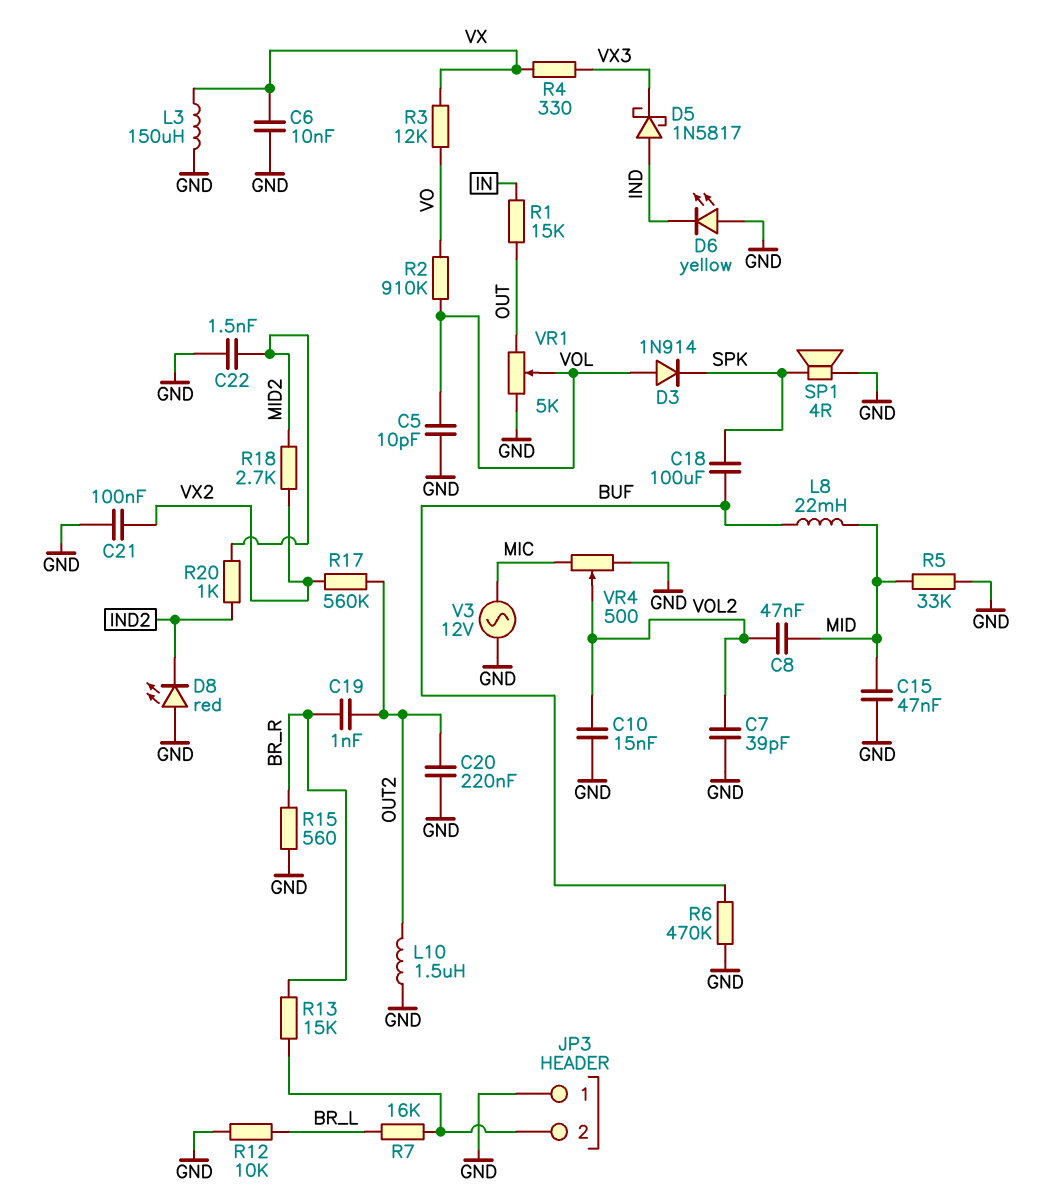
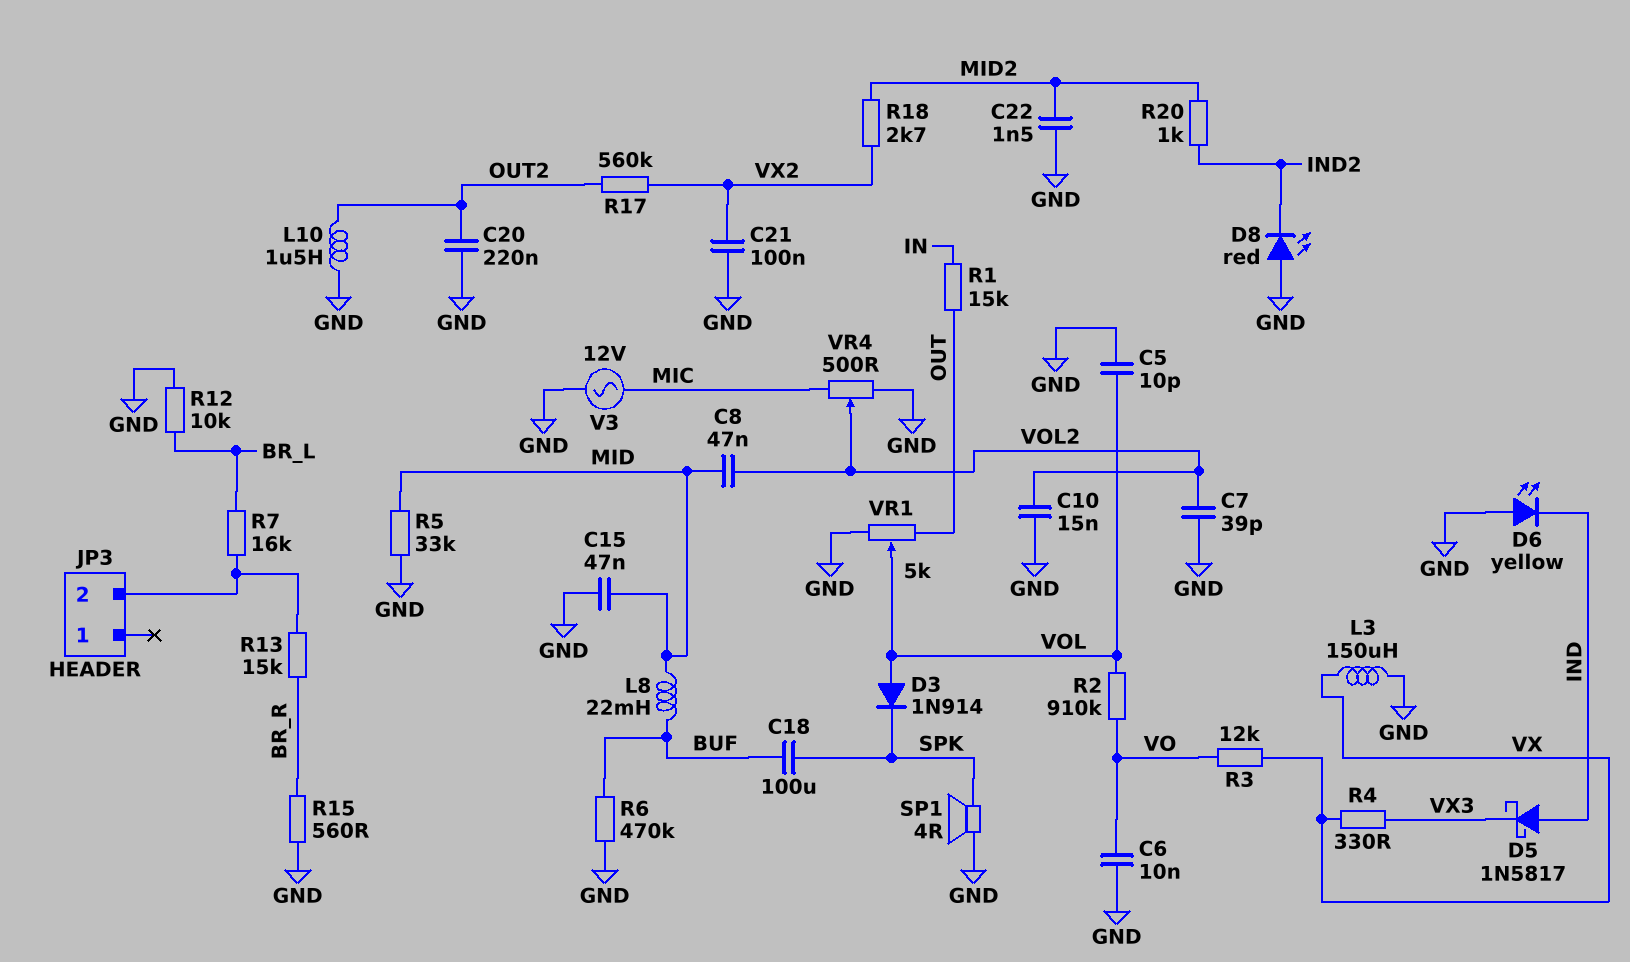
C6: 10nF (GND, VX) -> 10nF (GND, VO)
C19: 1nF (BR_R, OUT2) -> none
JP3 pin 1: GND -> none

